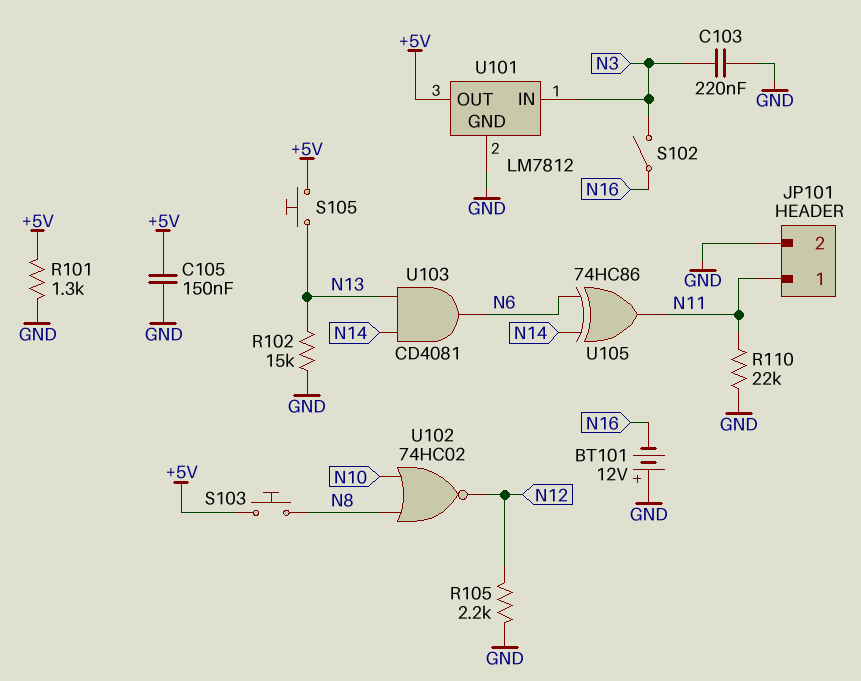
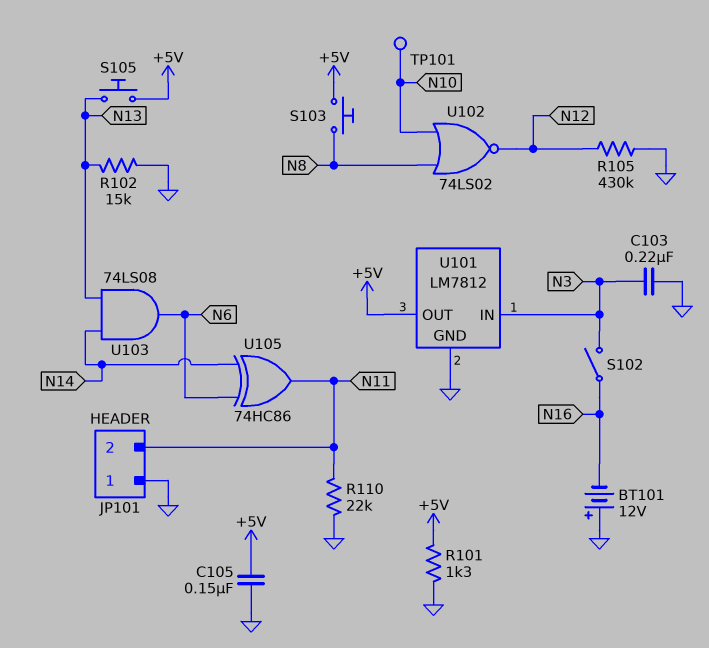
JP101 pin 1: N11 -> GND
JP101 pin 2: GND -> N11
R105: 2.2k (GND, N12) -> 430k (GND, N12)
TP101: none -> test point (N10)
U102: NOR 74HC02 (in N8, in N10, out N12) -> NOR 74LS02 (in N8, in N10, out N12)
U103: AND CD4081 (in N13, in N14, out N6) -> AND 74LS08 (in N13, in N14, out N6)

